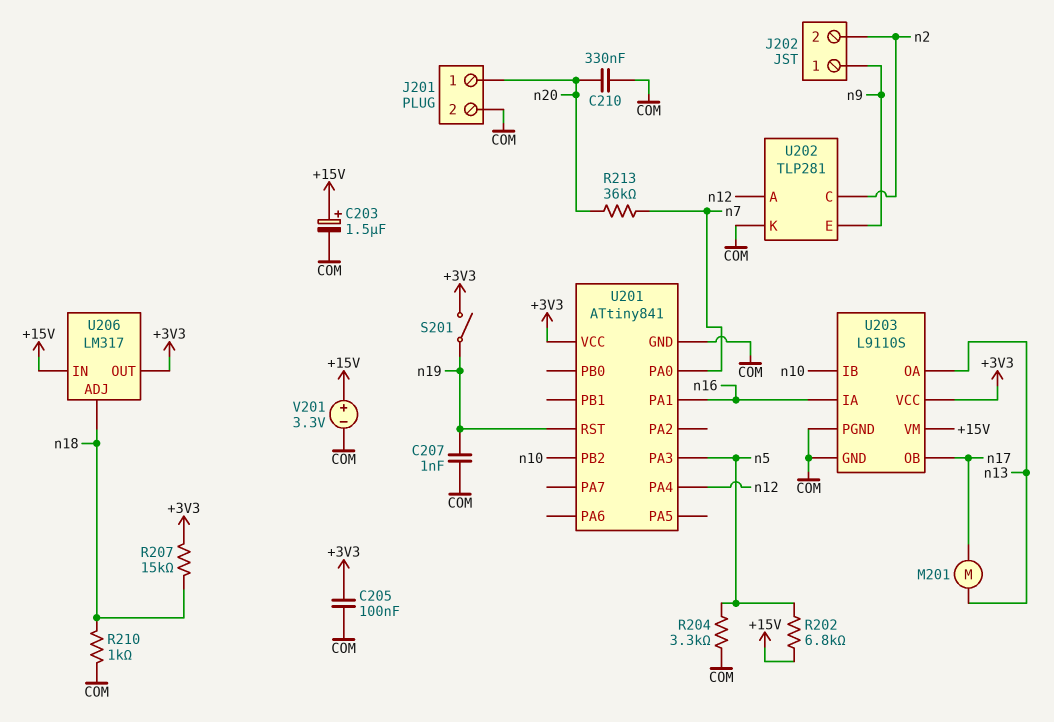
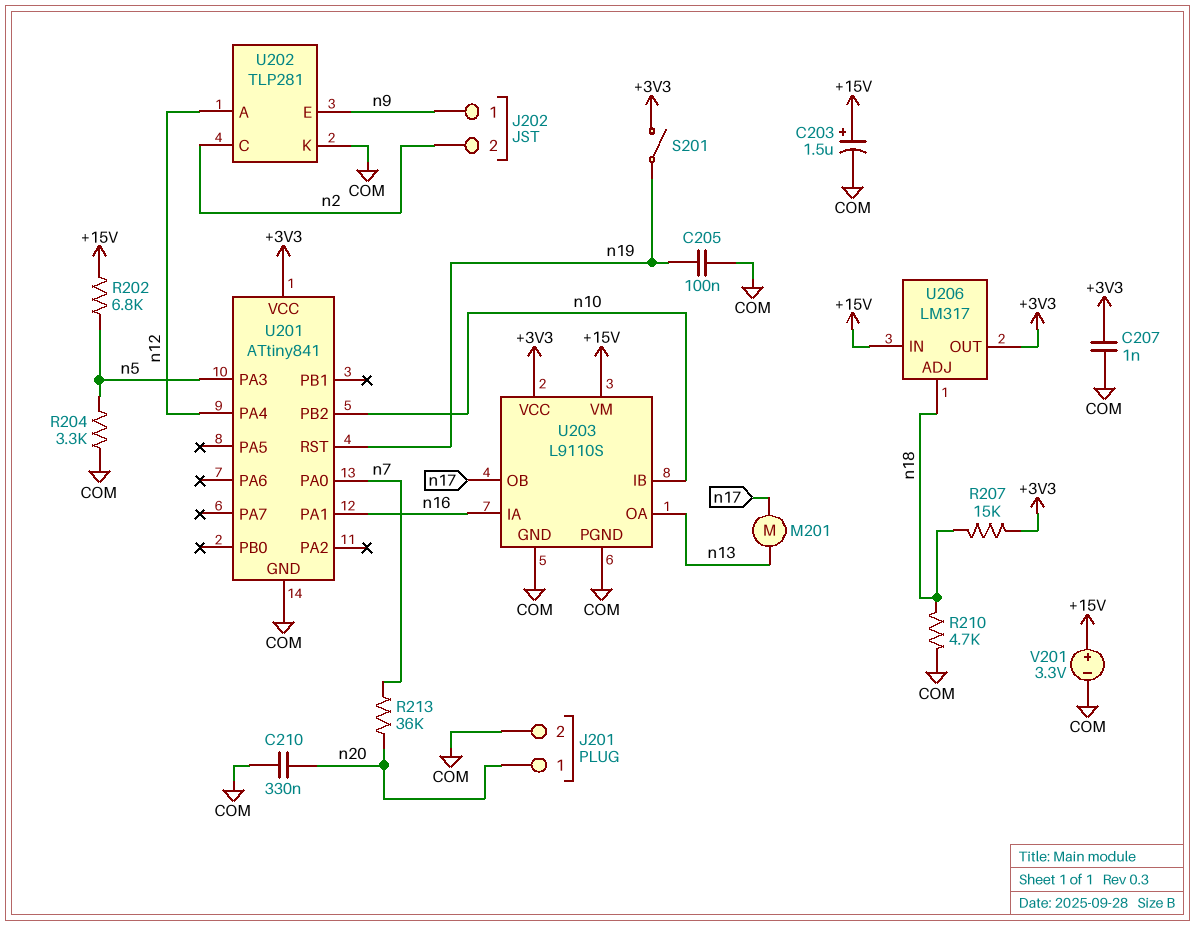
C205: 100nF (+3V3, COM) -> 100nF (COM, n19)
C207: 1nF (COM, n19) -> 1nF (+3V3, COM)
R210: 1k (COM, n18) -> 4.7k (COM, n18)

